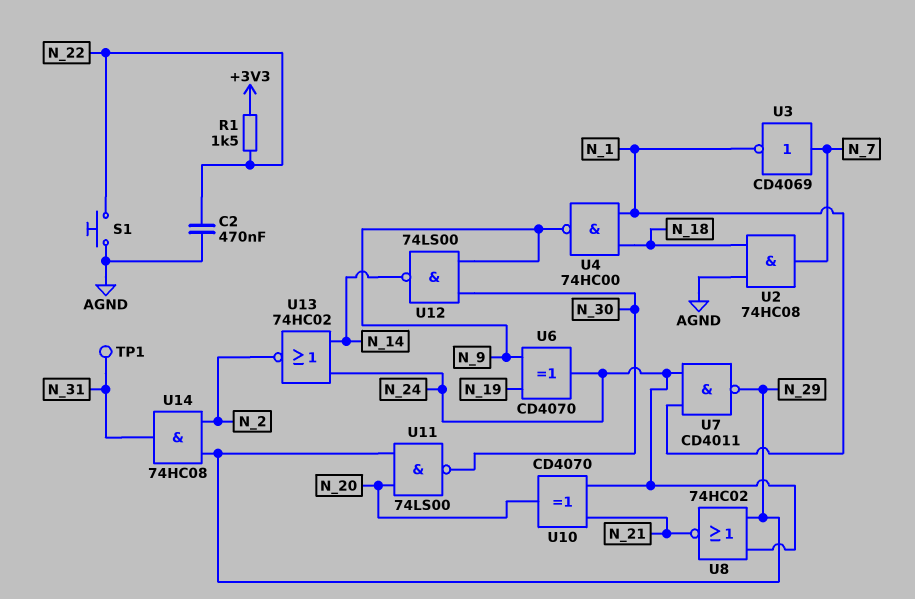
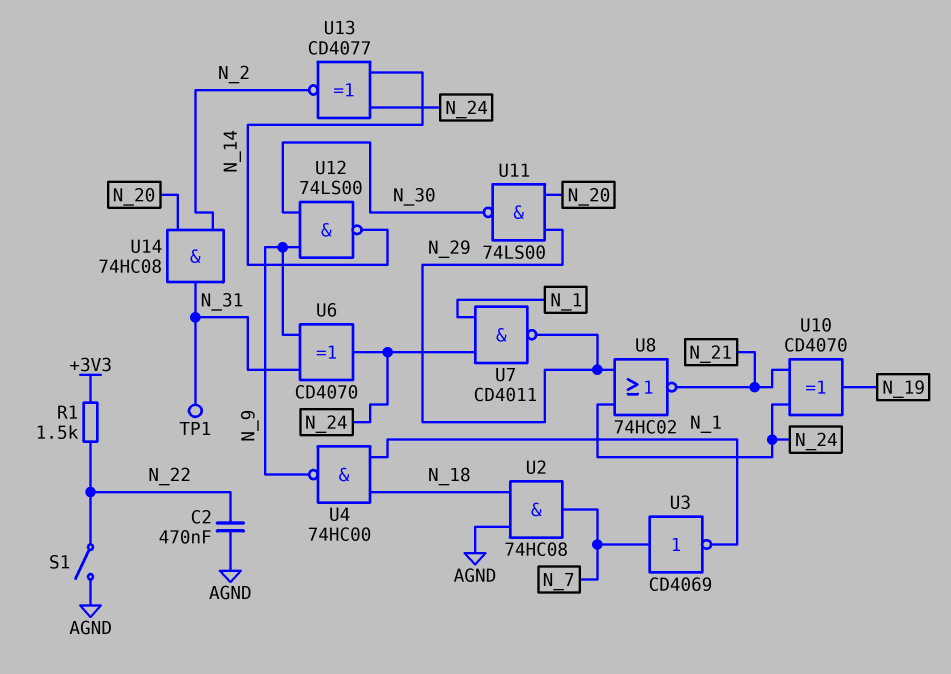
S1: button (AGND, N_22) -> switch (AGND, N_22)
U6: XOR CD4070 (in N_9, in N_19, out N_24) -> XOR CD4070 (in N_9, in N_31, out N_24)
U10: XOR CD4070 (in N_21, in N_24, out N_20) -> XOR CD4070 (in N_21, in N_24, out N_19)
U13: NOR 74HC02 (in N_14, in N_24, out N_2) -> XNOR CD4077 (in N_14, in N_24, out N_2)
U14: AND 74HC08 (in N_2, in N_29, out N_31) -> AND 74HC08 (in N_2, in N_20, out N_31)

